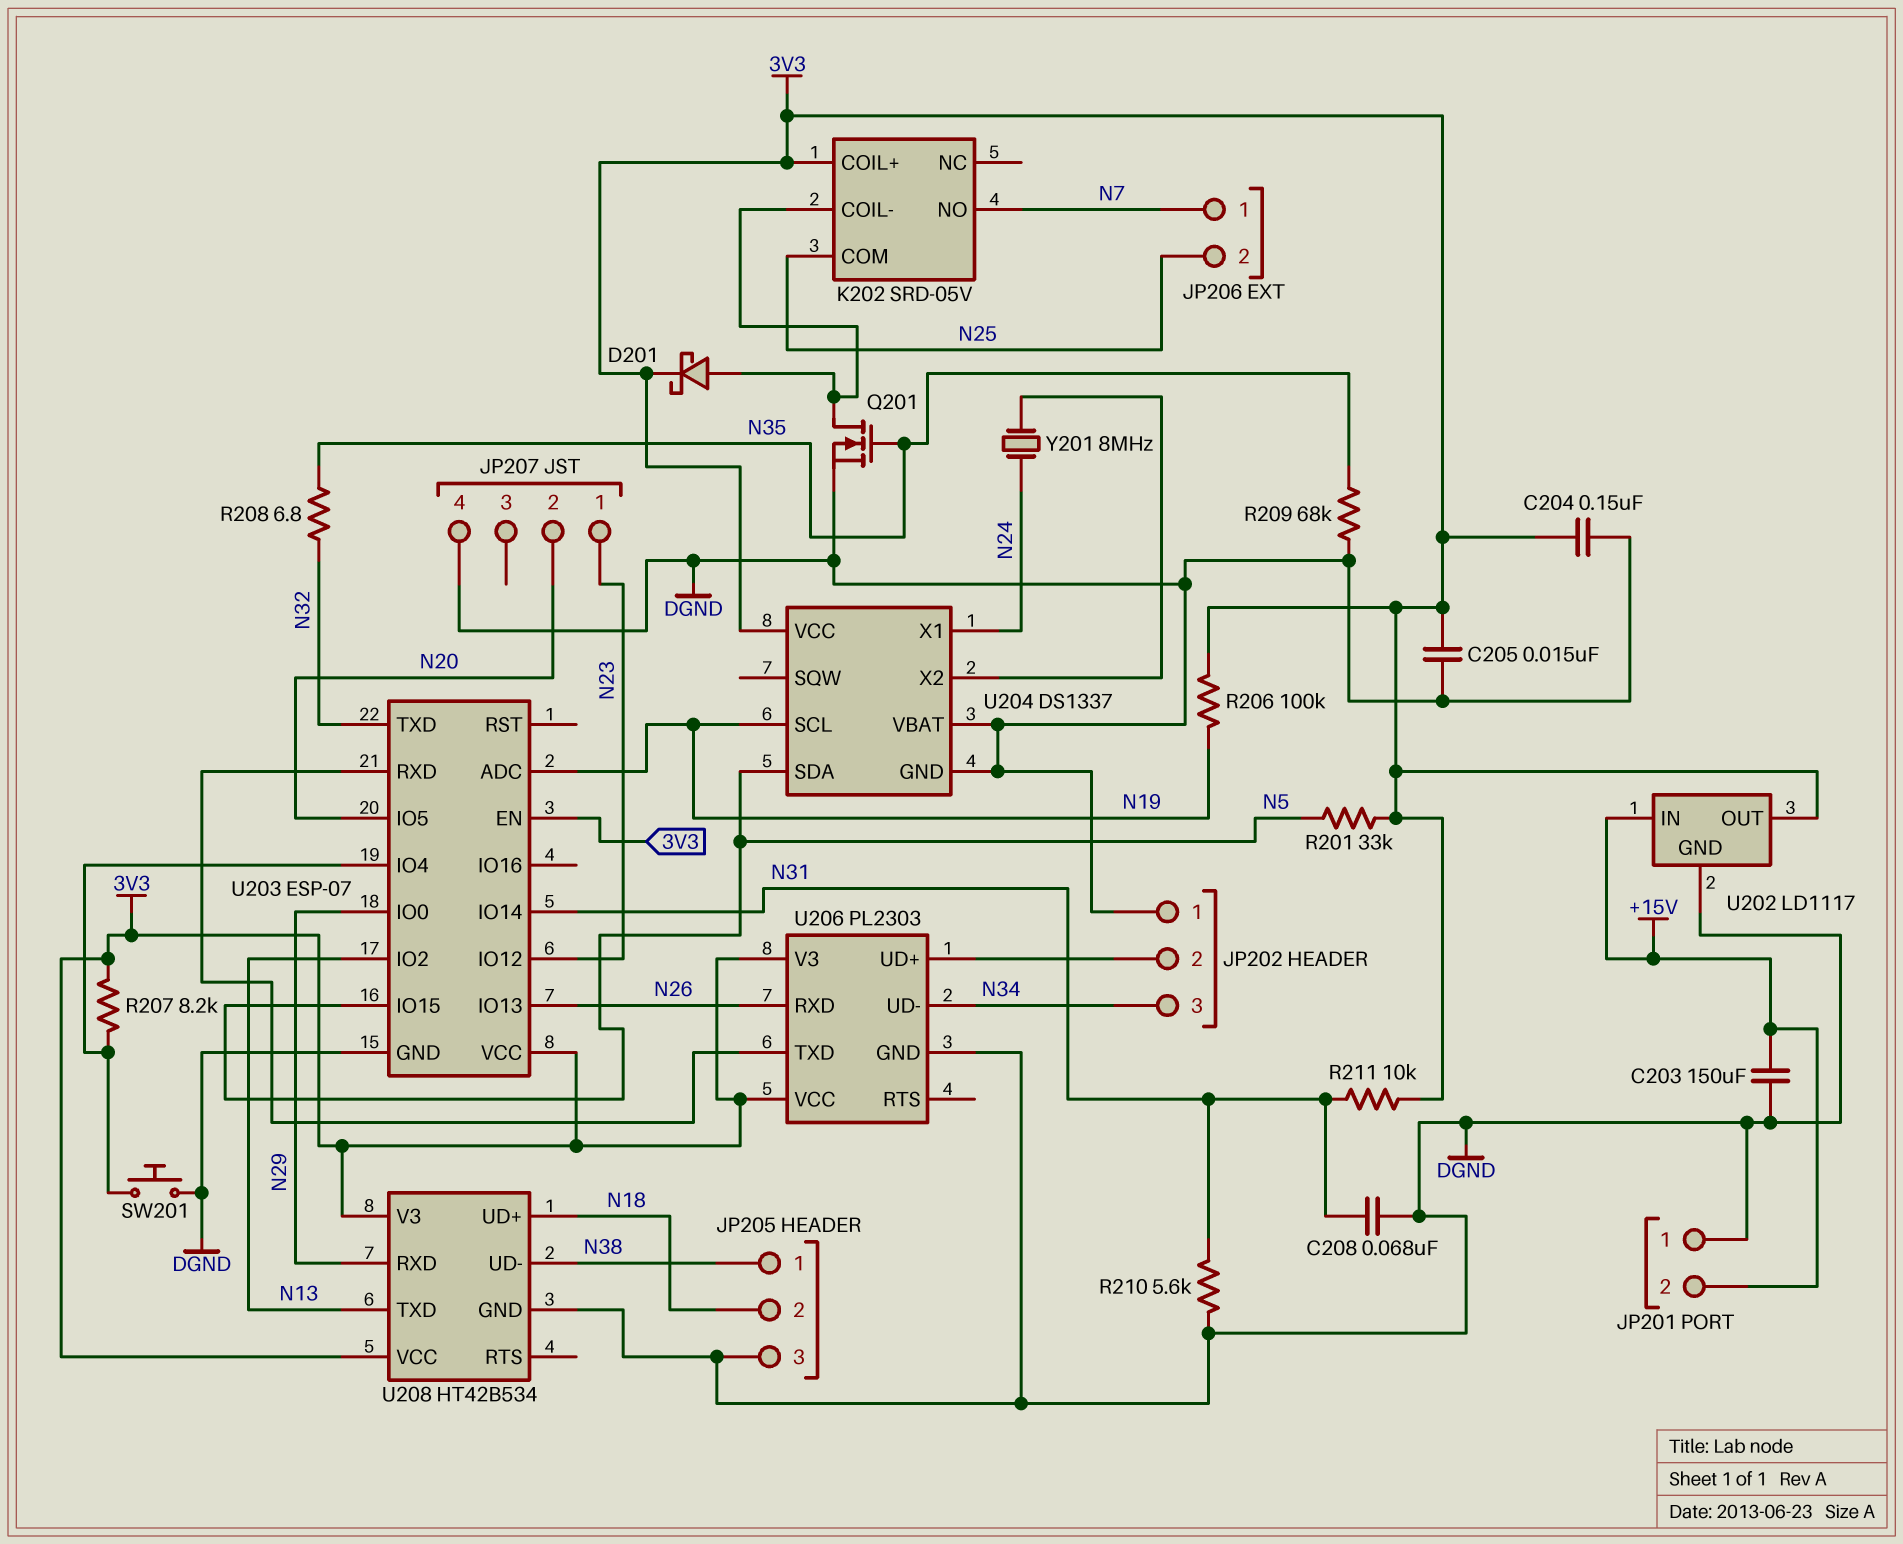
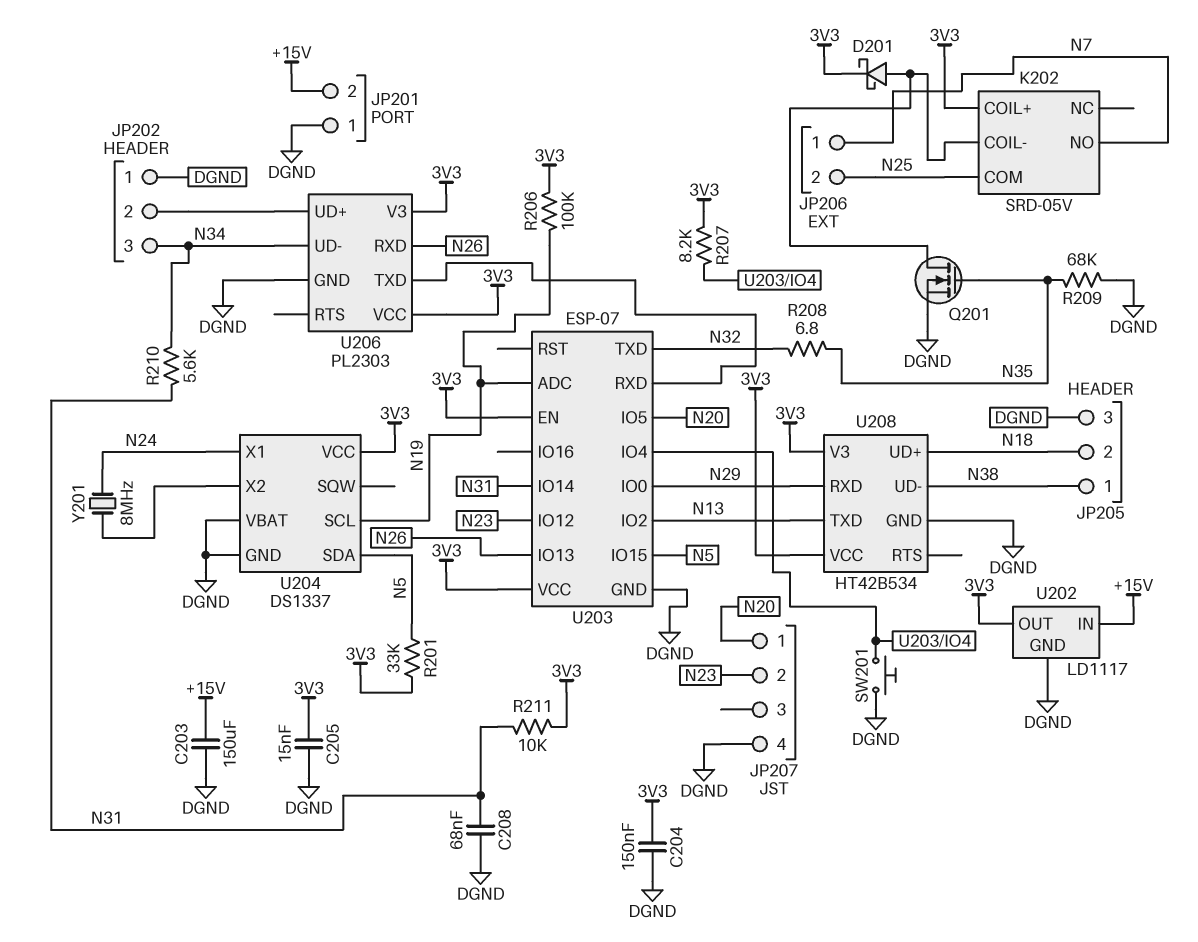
JP207 pin 1: N23 -> N20
JP207 pin 2: N20 -> N23
R210: 5.6k (DGND, N31) -> 5.6k (N31, N34)

